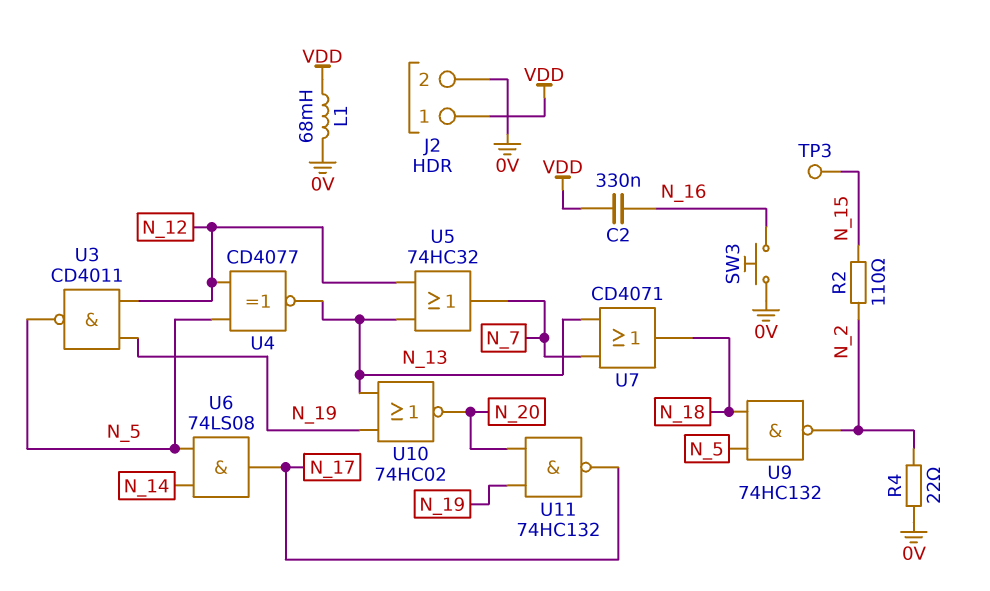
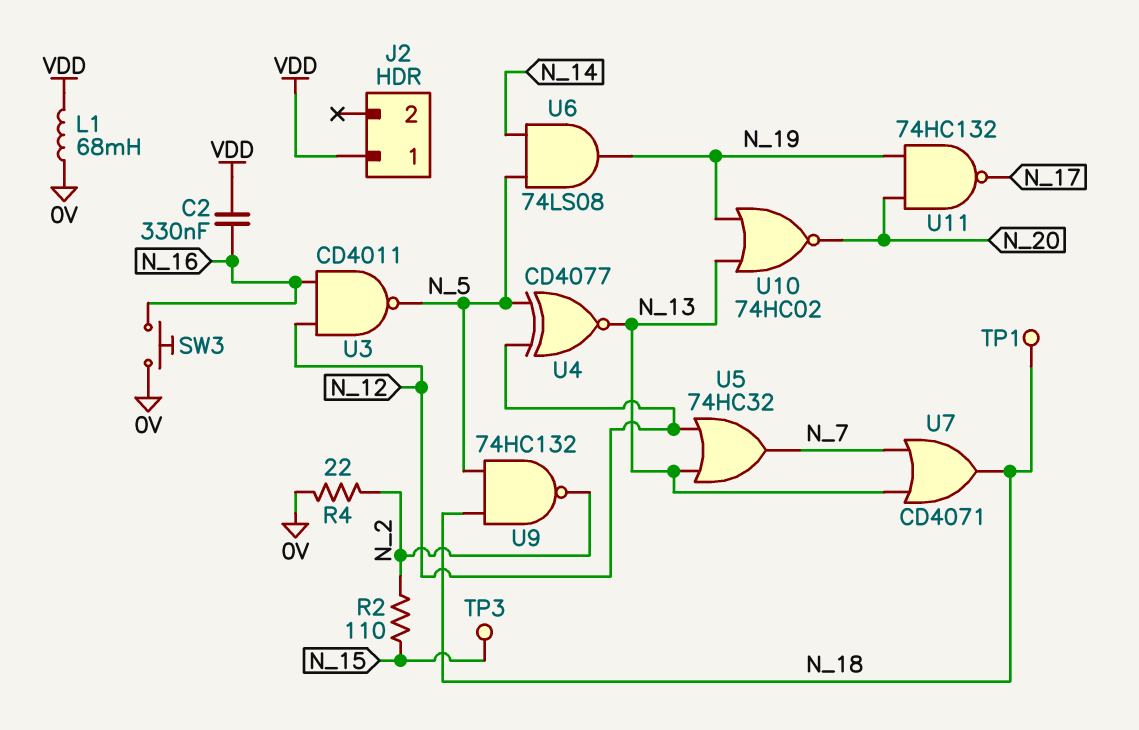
J2 pin 2: 0V -> none
TP1: none -> test point (N_18)
U3: NAND CD4011 (in N_12, in N_19, out N_5) -> NAND CD4011 (in N_12, in N_16, out N_5)
U6: AND 74LS08 (in N_5, in N_14, out N_17) -> AND 74LS08 (in N_5, in N_14, out N_19)

